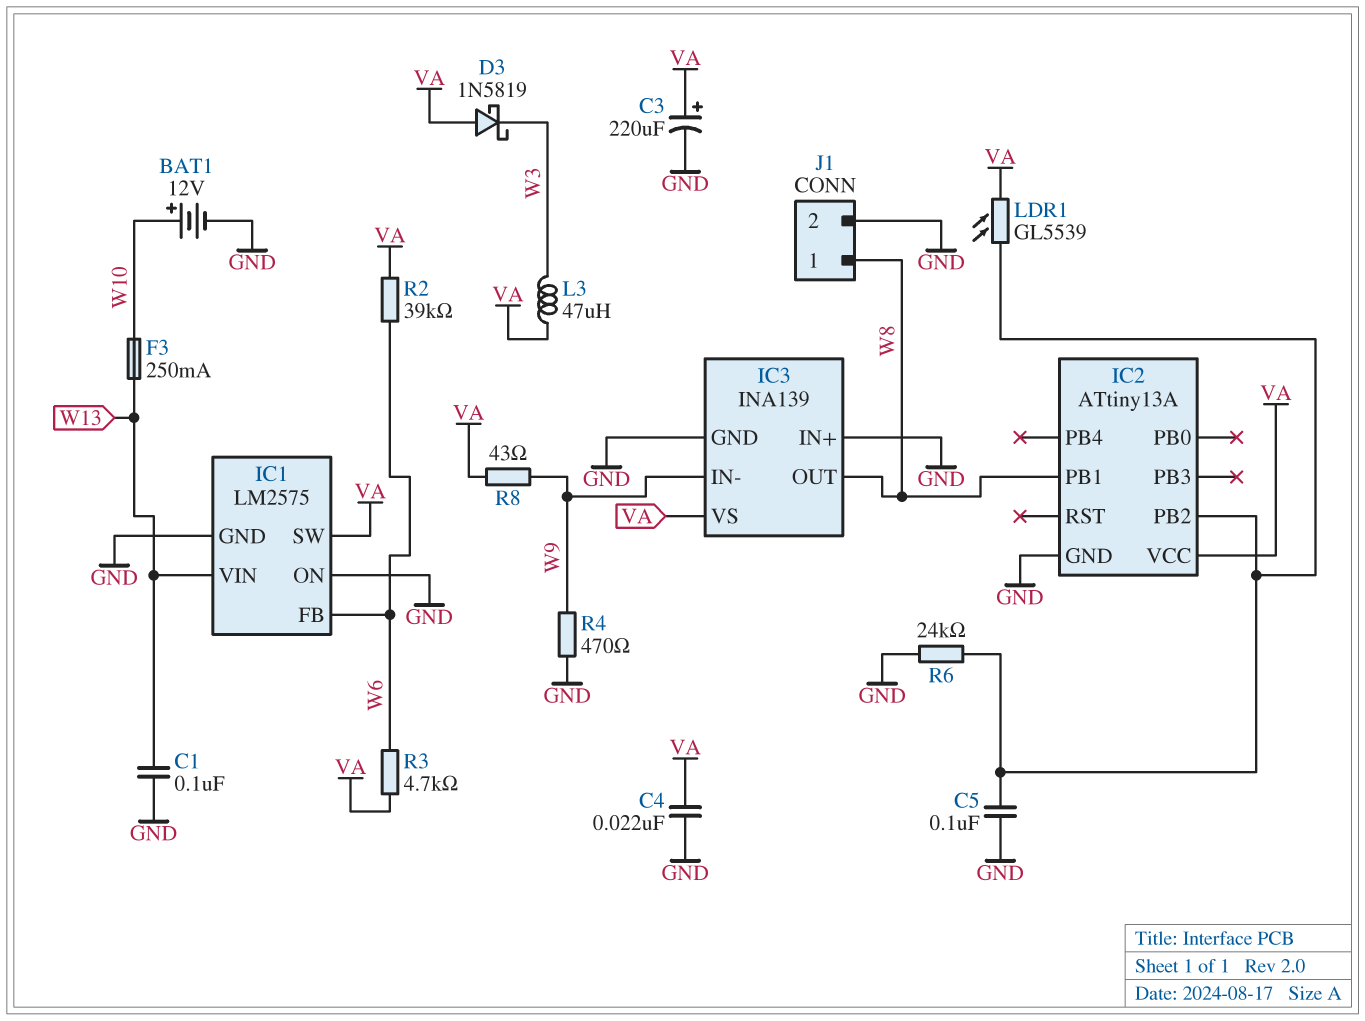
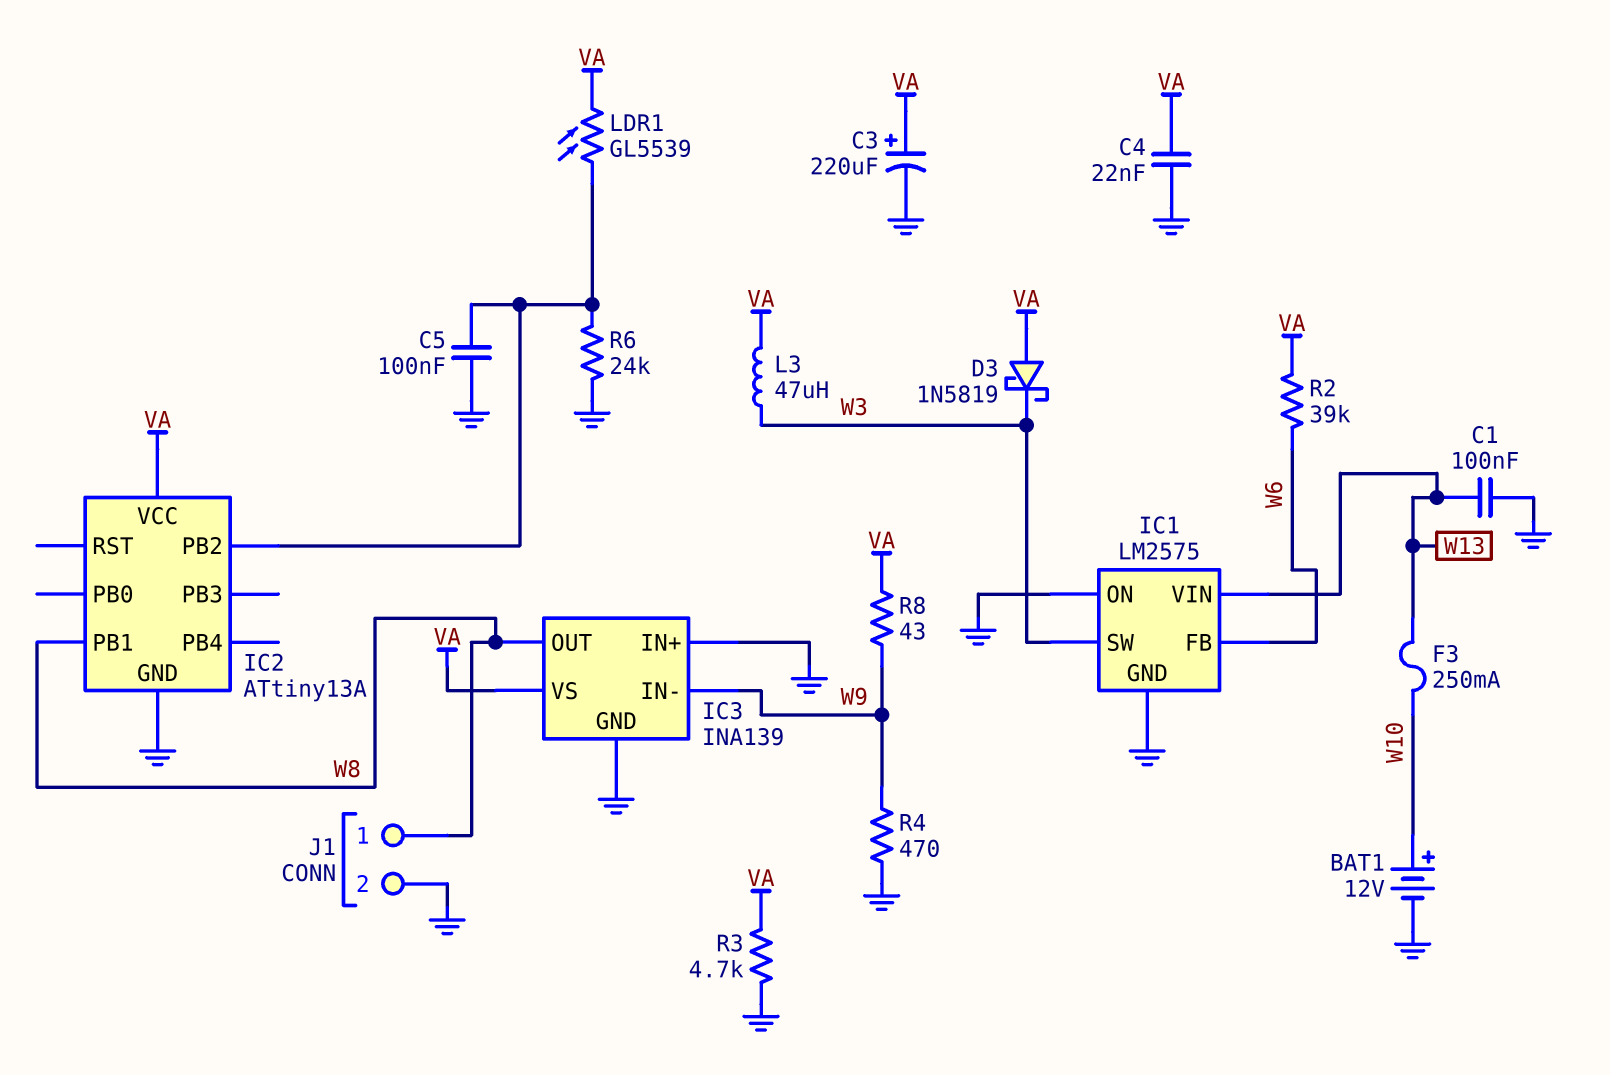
IC1 pin SW: VA -> W3
R3: 4.7k (VA, W6) -> 4.7k (GND, VA)

